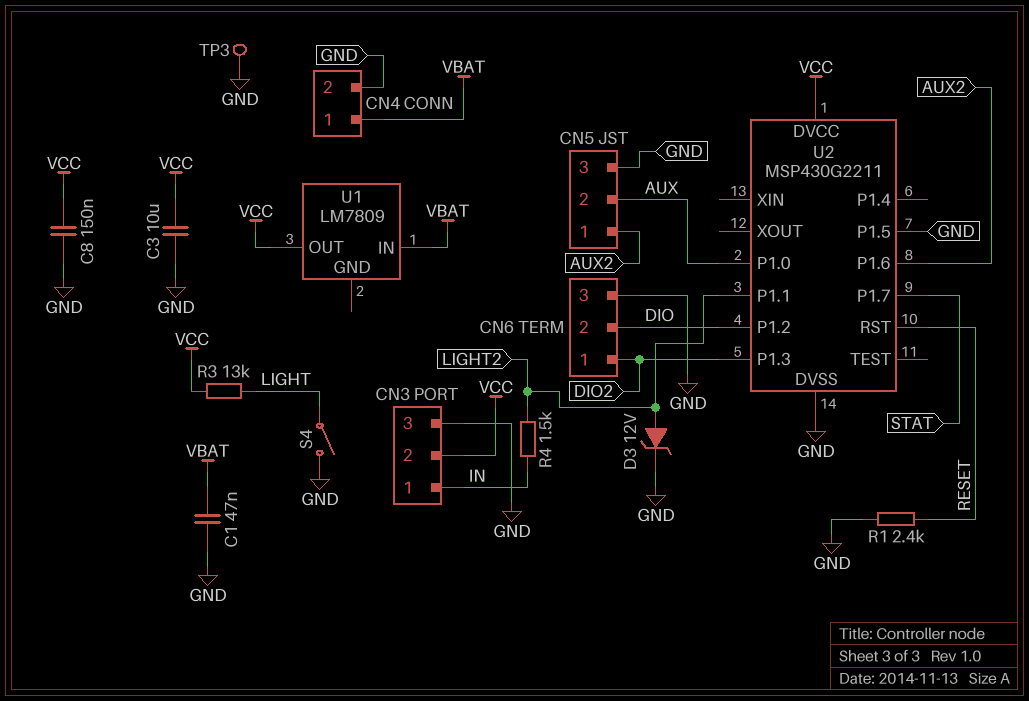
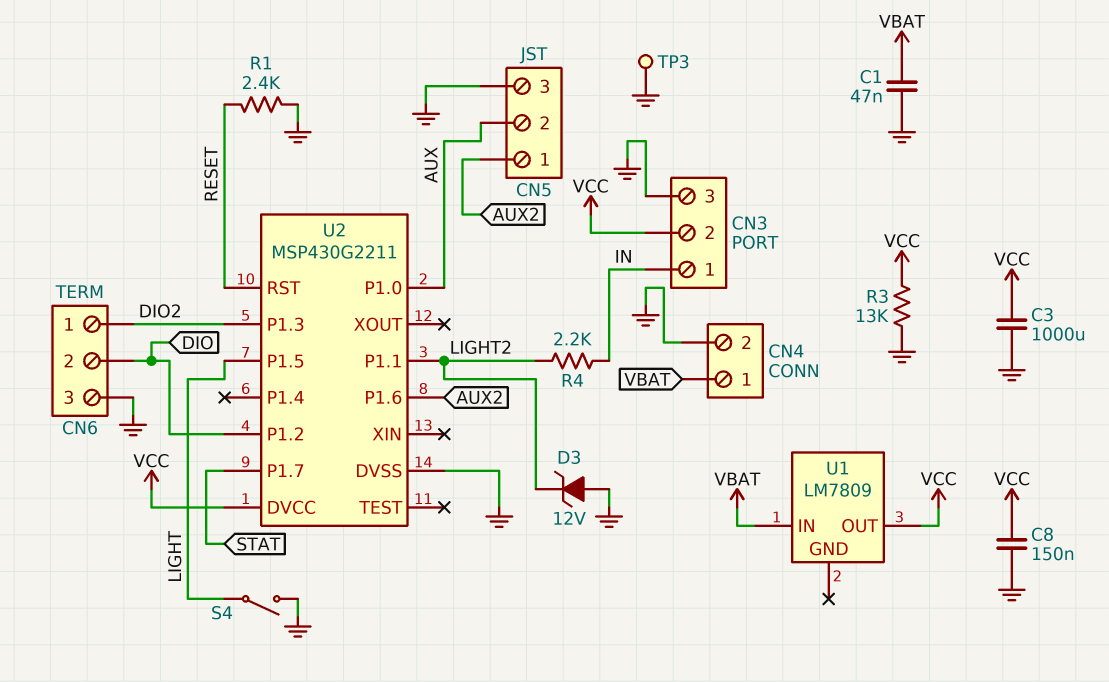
C3: 10uF (GND, VCC) -> 1000uF (GND, VCC)
D3: zener 12V (A LIGHT2, K GND) -> zener 12V (A GND, K LIGHT2)
R3: 13k (LIGHT, VCC) -> 13k (GND, VCC)
R4: 1.5k (IN, LIGHT2) -> 2.2k (IN, LIGHT2)
U2 pin P1.5: GND -> LIGHT

